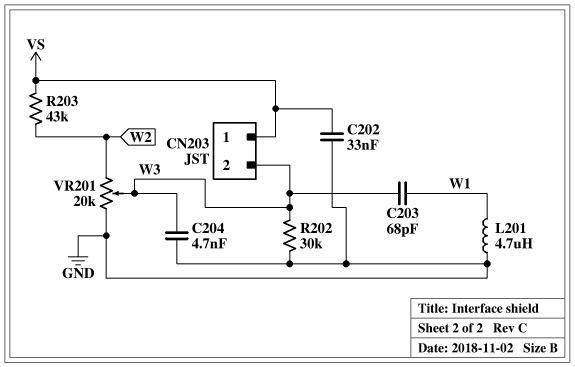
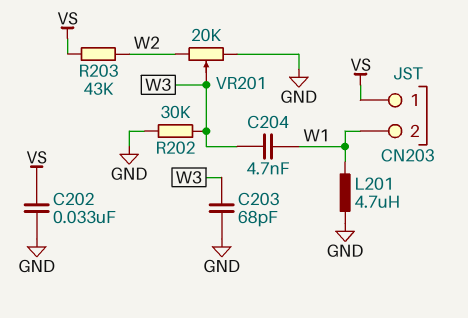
C203: 68pF (W1, W3) -> 68pF (GND, W3)
C204: 4.7nF (GND, W3) -> 4.7nF (W1, W3)
CN203 pin 2: W3 -> W1

